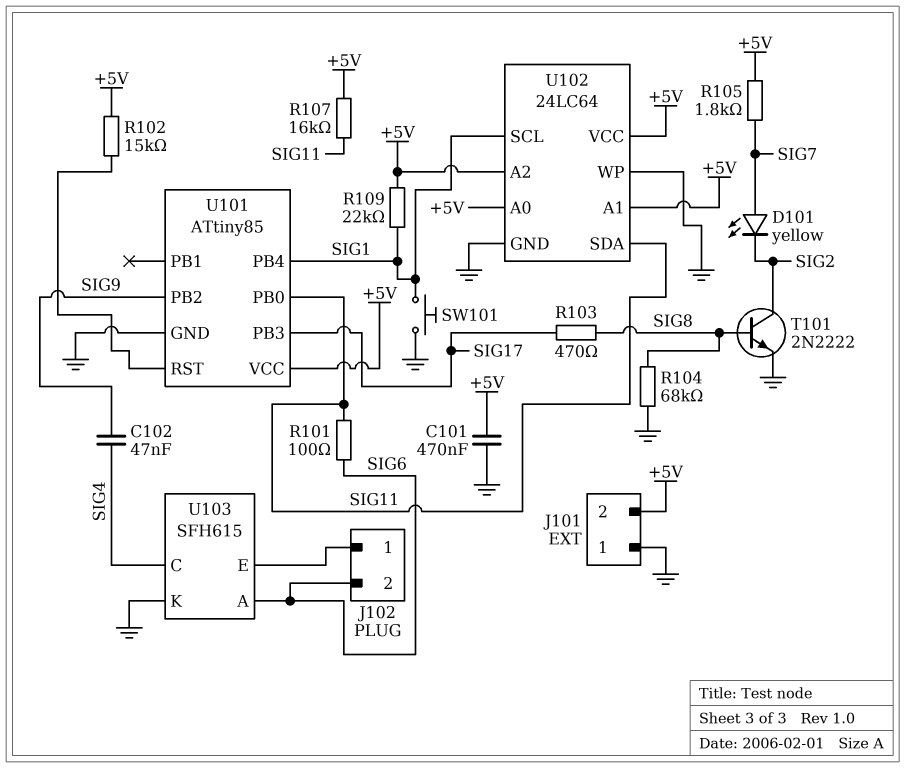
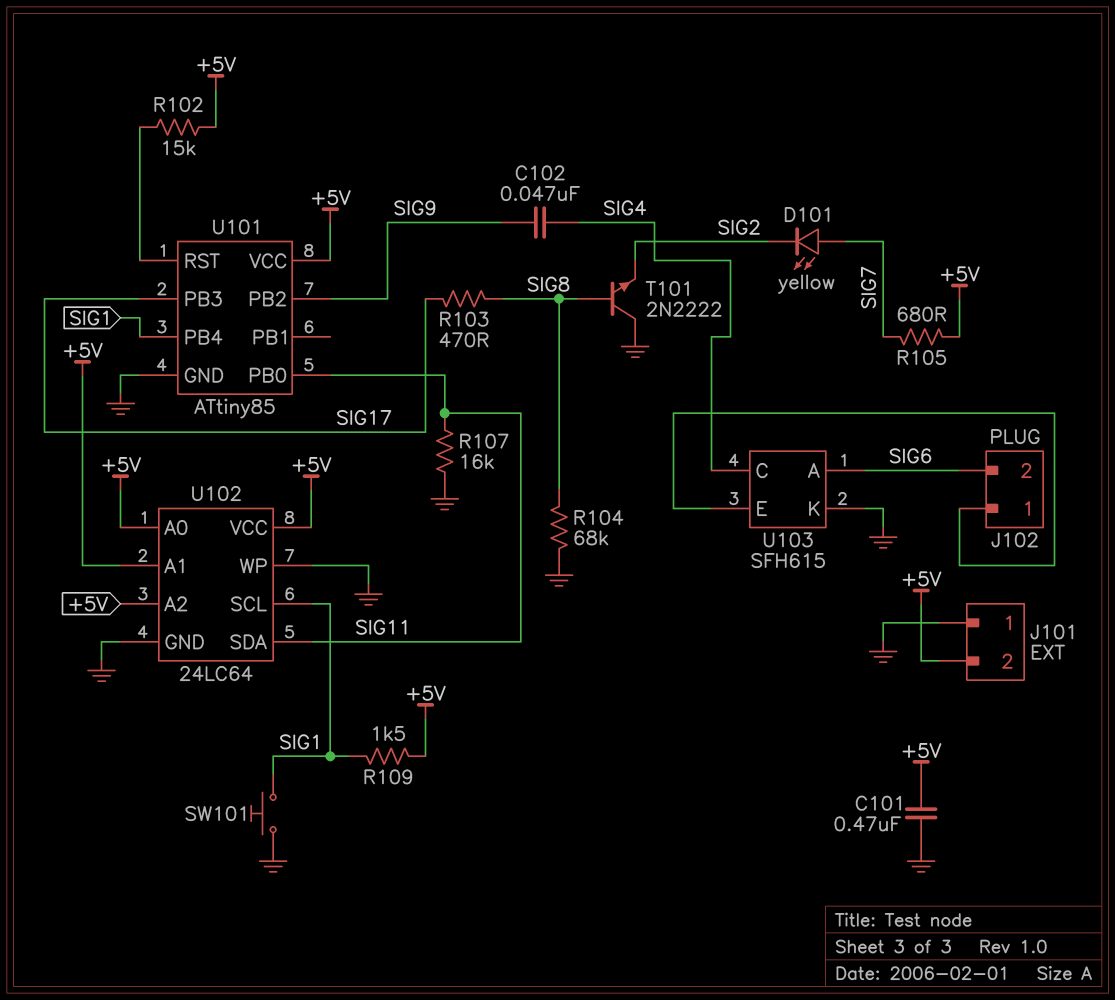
R101: 100 (SIG6, SIG11) -> none
R105: 1.8k (+5V, SIG7) -> 680 (+5V, SIG7)
R107: 16k (+5V, SIG11) -> 16k (GND, SIG11)
R109: 22k (+5V, SIG1) -> 1.5k (+5V, SIG1)
T101: NPN 2N2222 (B SIG8, C SIG2, E GND) -> NPN 2N2222 (B SIG8, C GND, E SIG2)

